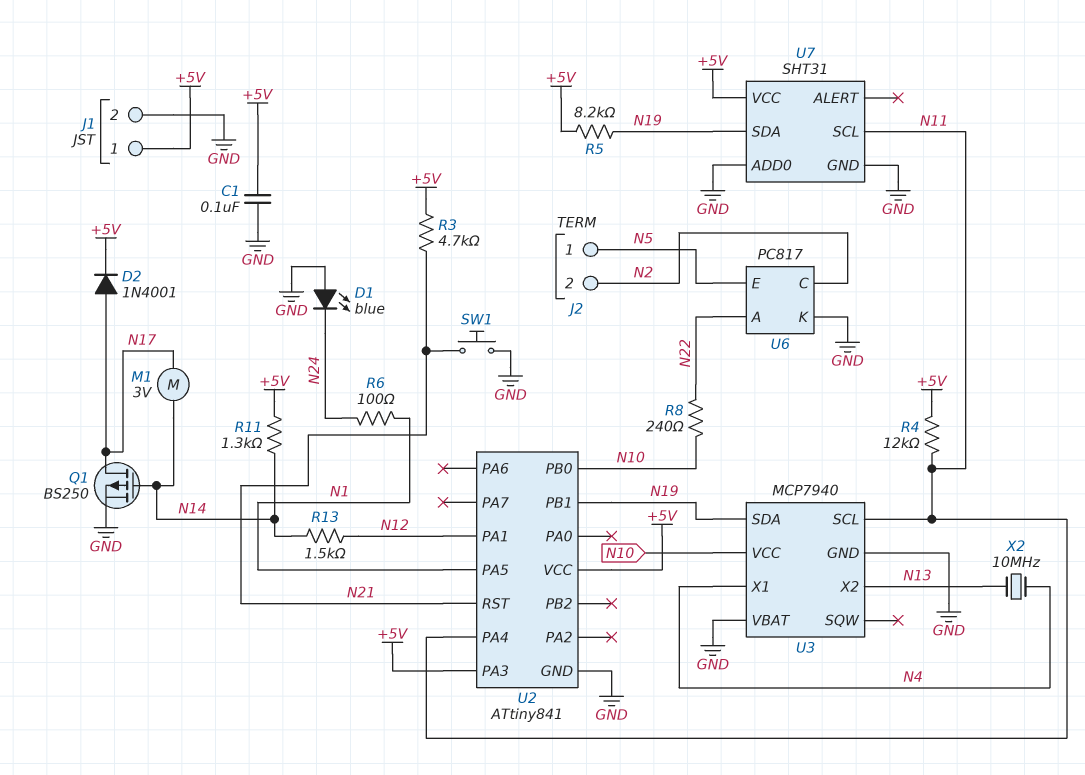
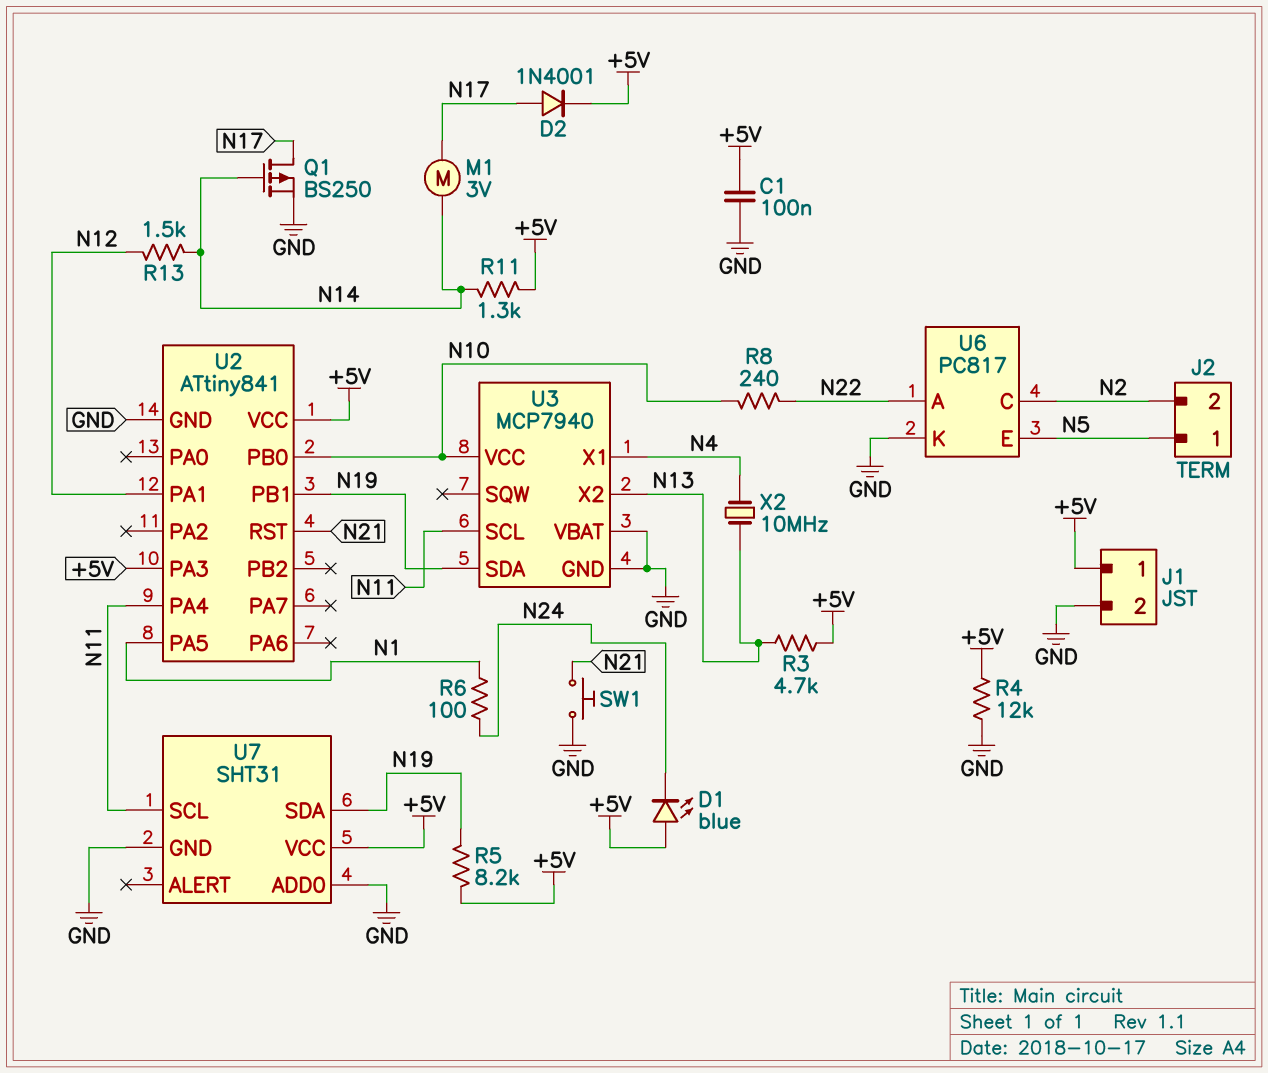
D1: LED blue (A GND, K N24) -> LED blue (A +5V, K N24)
R3: 4.7k (+5V, N21) -> 4.7k (+5V, N13)
R4: 12k (+5V, N11) -> 12k (+5V, GND)

